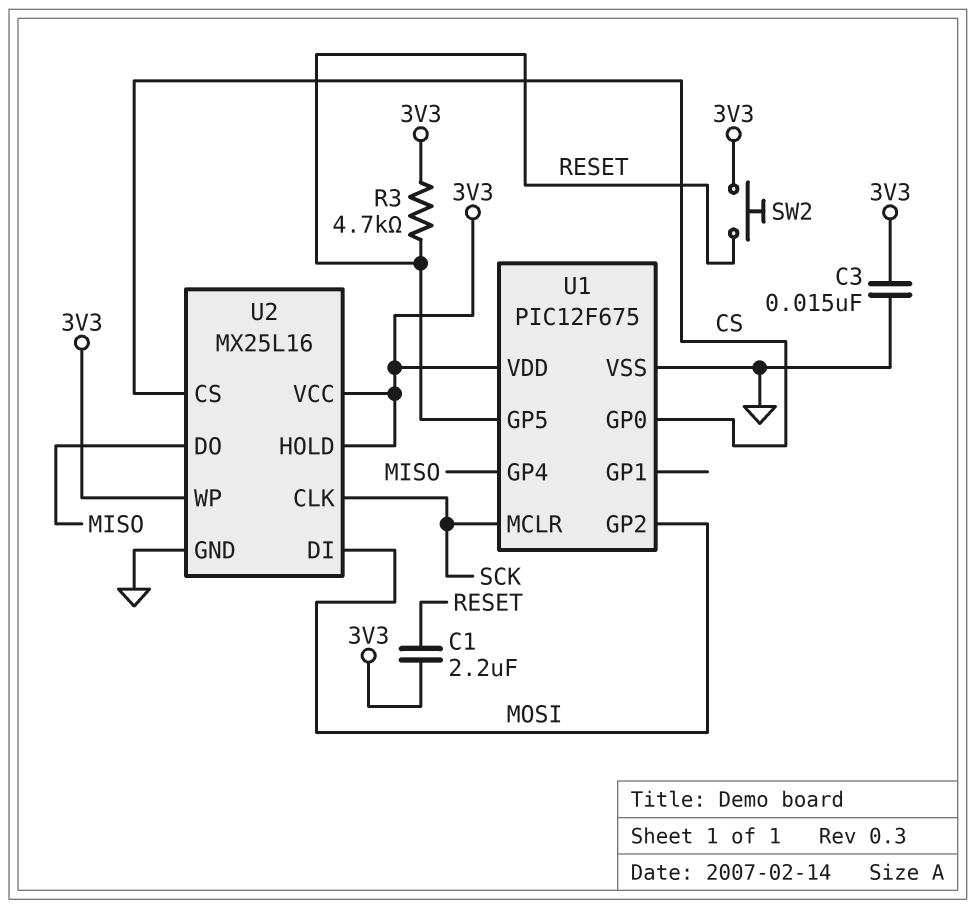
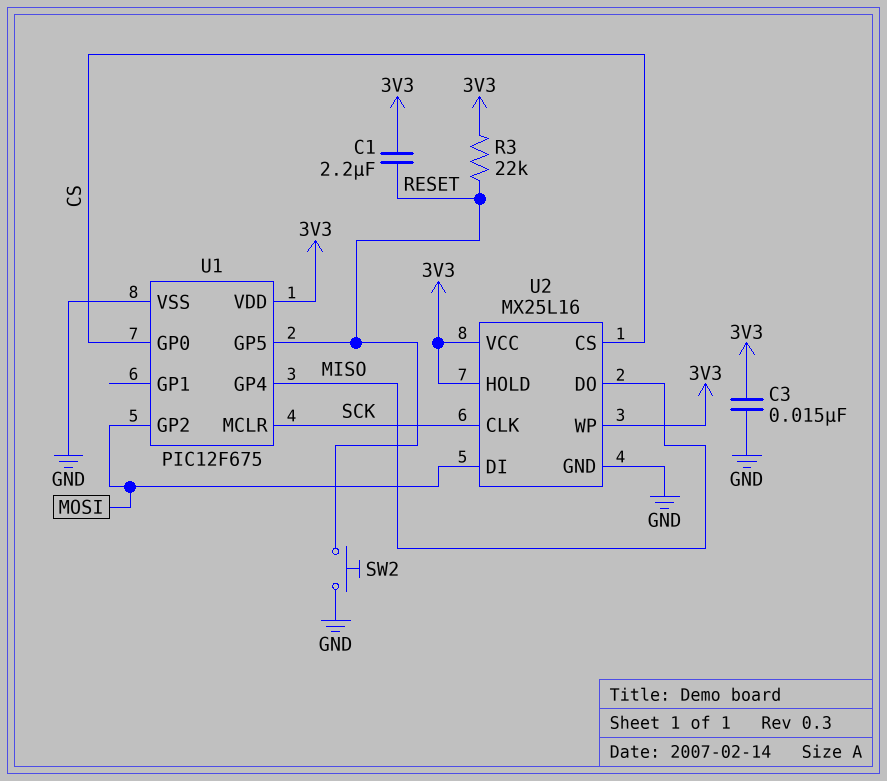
R3: 4.7k (3V3, RESET) -> 22k (3V3, RESET)
SW2: button (3V3, RESET) -> button (GND, RESET)

